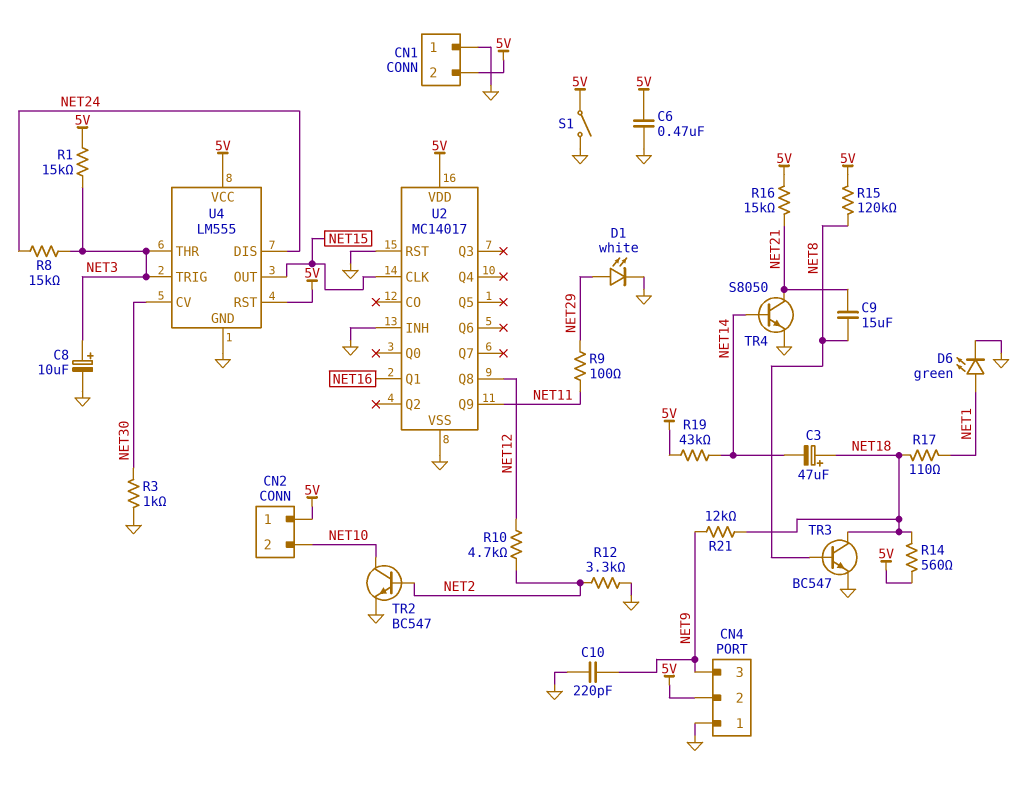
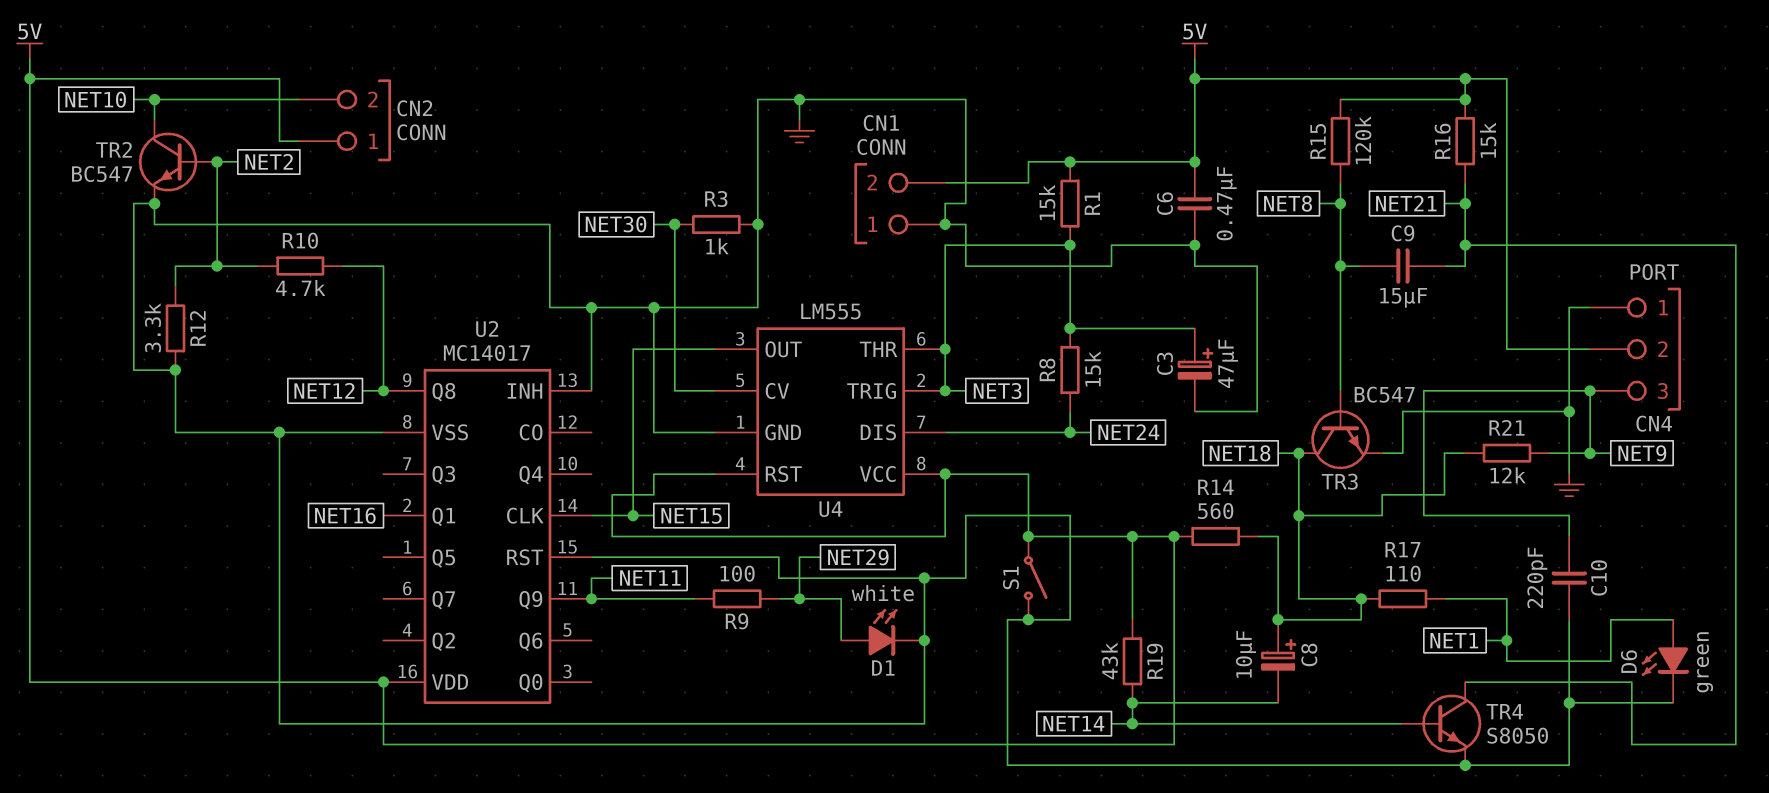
C3: 47uF (plus NET18, minus NET14) -> 47uF (plus NET3, minus GND)
C8: 10uF (plus NET3, minus GND) -> 10uF (plus NET18, minus NET14)

